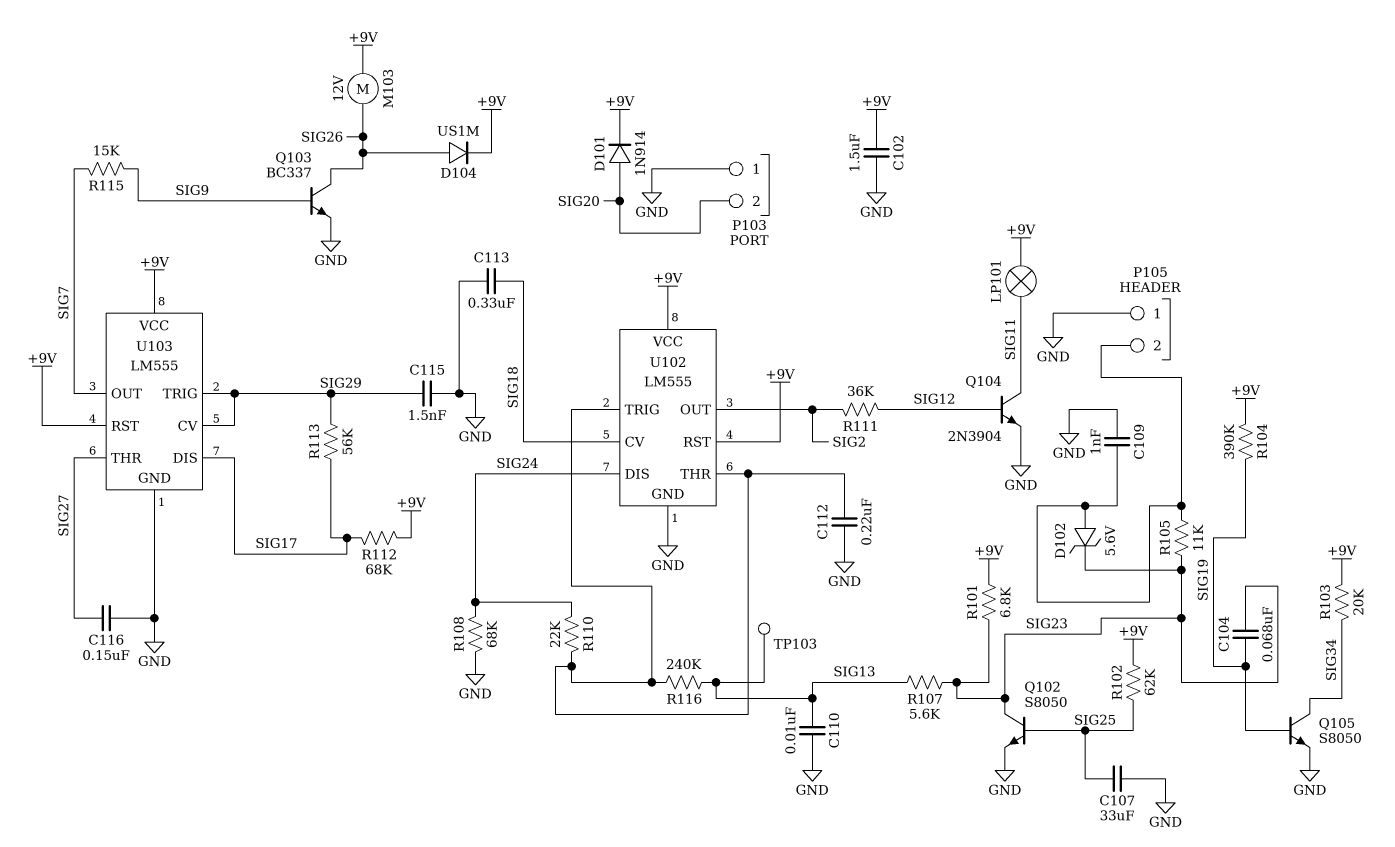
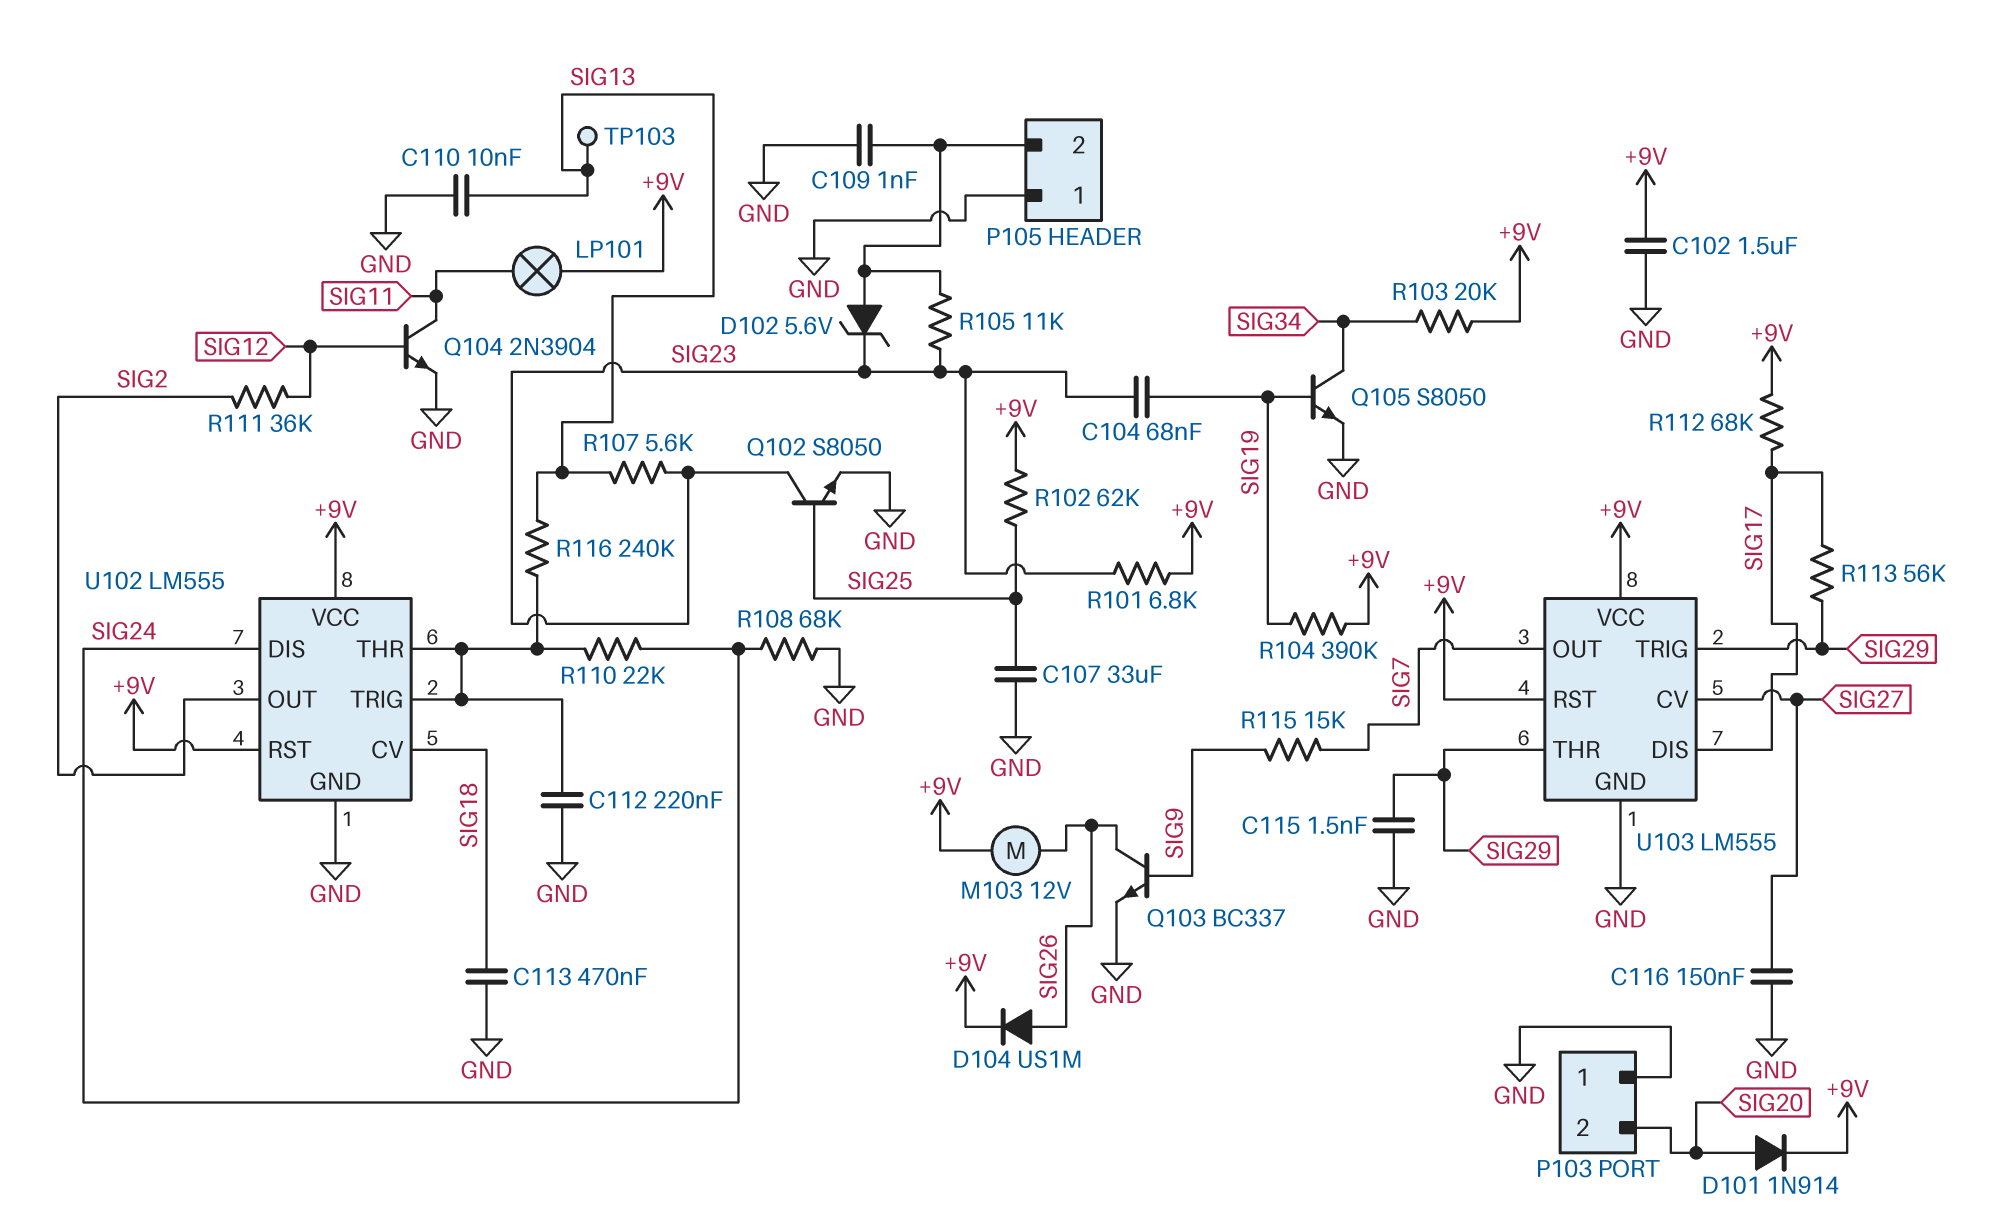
C113: 330nF (GND, SIG18) -> 470nF (GND, SIG18)
U103 pin CV: SIG29 -> SIG27
U103 pin THR: SIG27 -> SIG29

